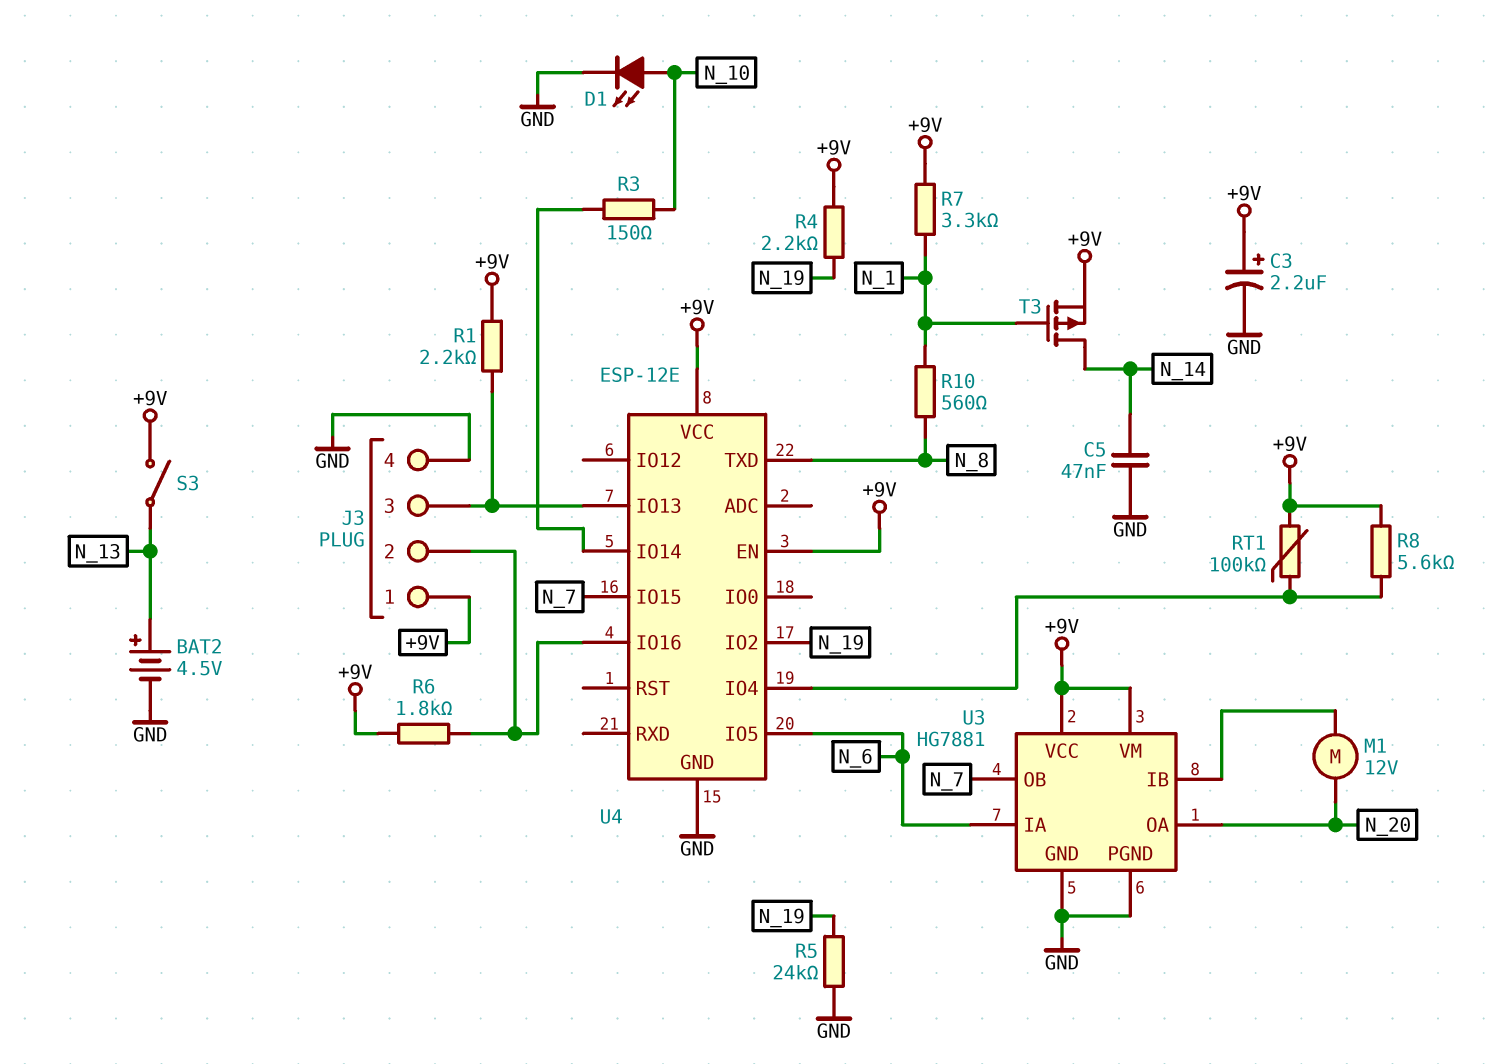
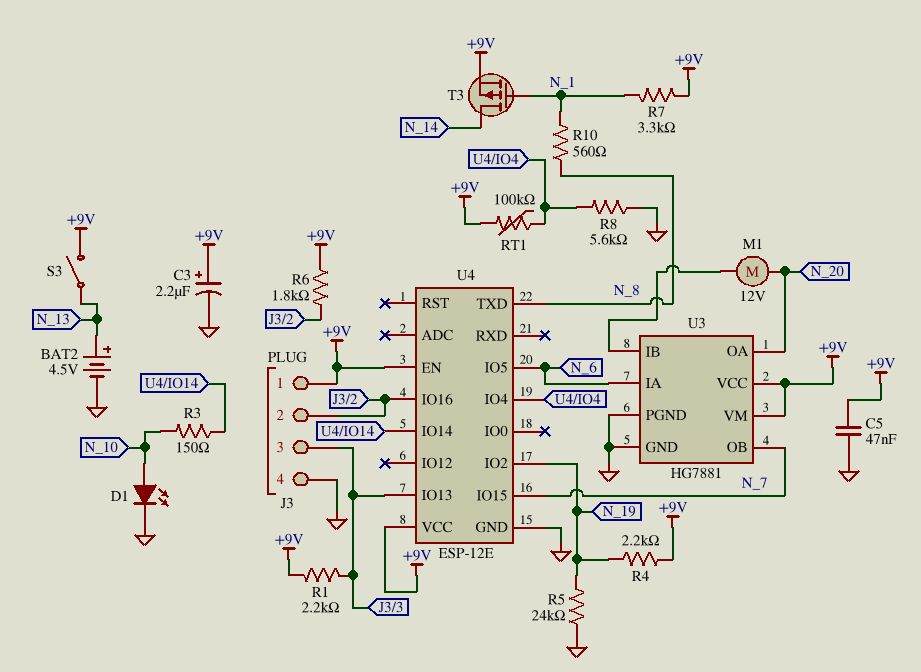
C5: 47nF (GND, N_14) -> 47nF (+9V, GND)
R8: 5.6k (+9V, U4/IO4) -> 5.6k (GND, U4/IO4)

